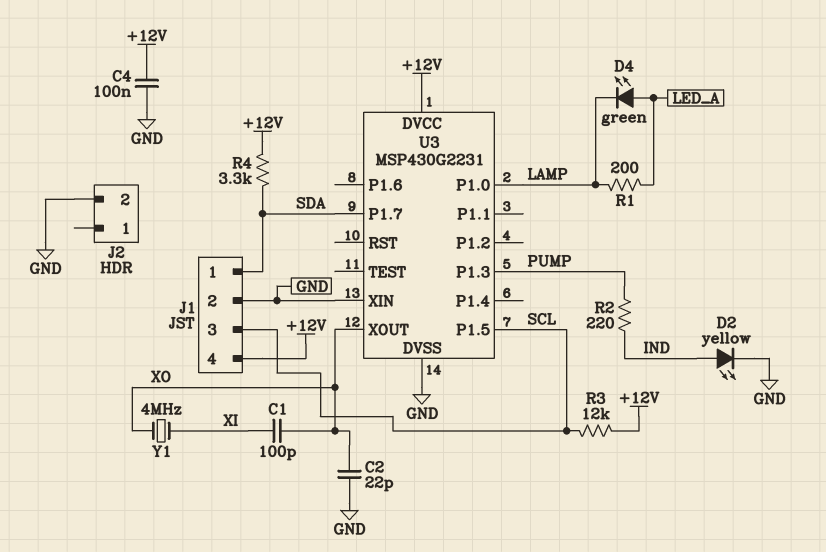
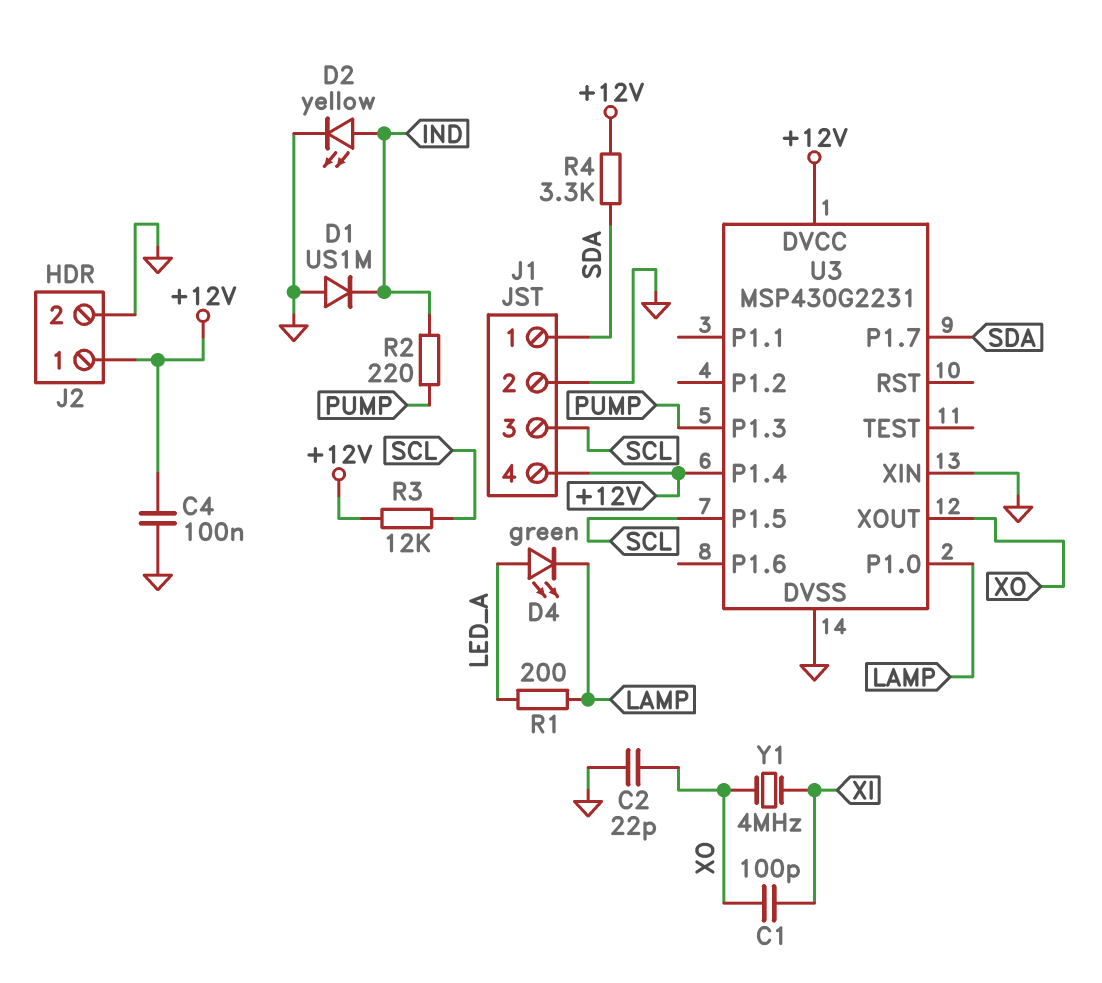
D1: none -> diode US1M (A GND, K IND)
J2 pin 1: none -> +12V
U3 pin P1.4: none -> +12V

